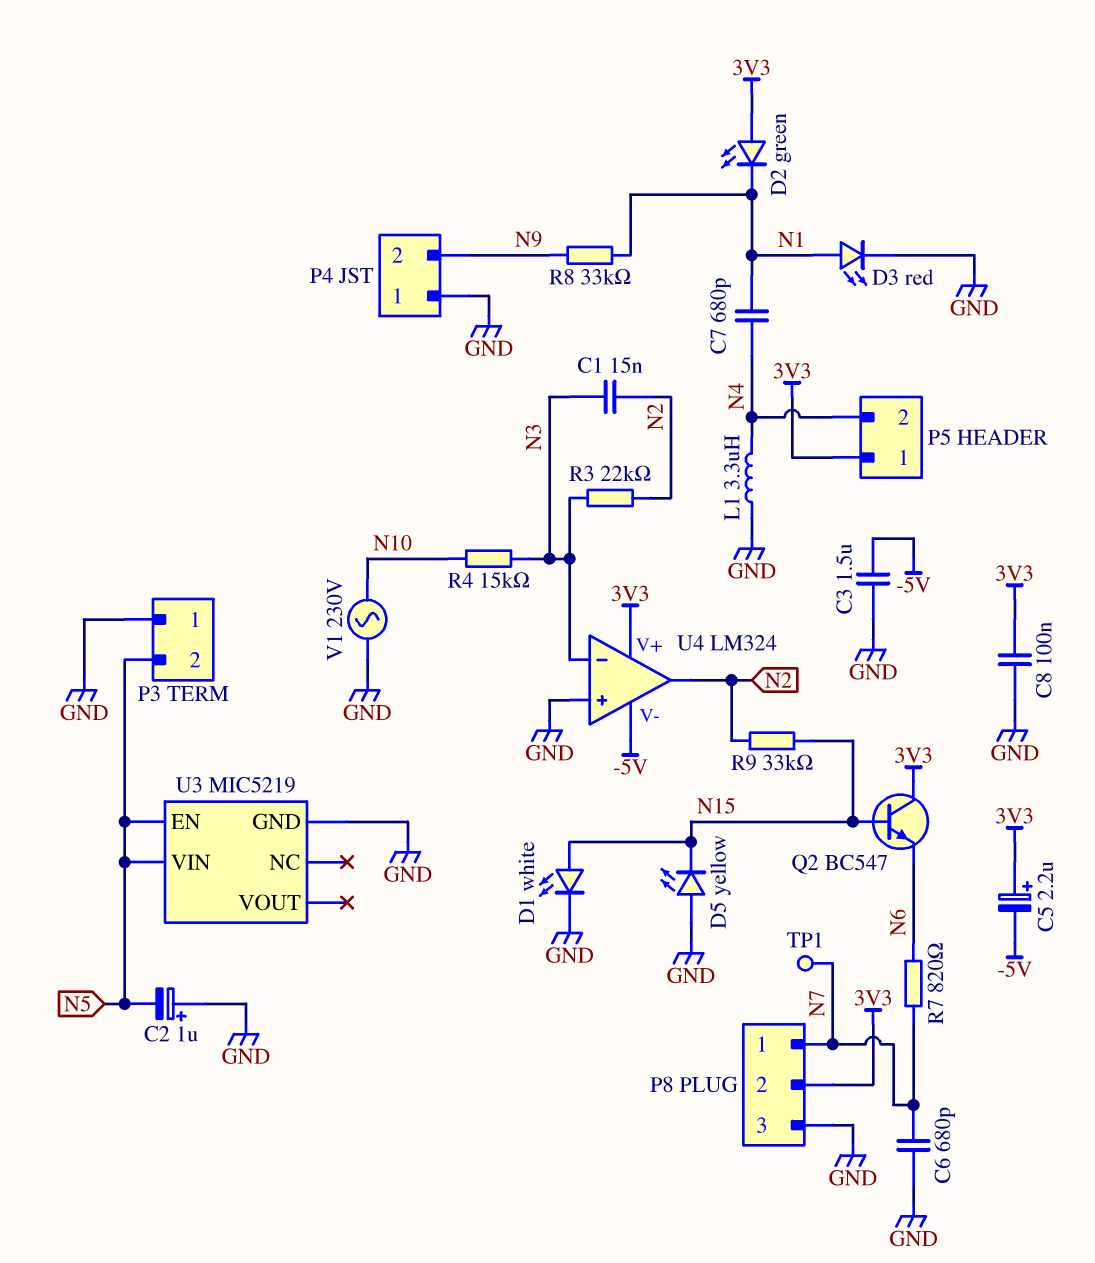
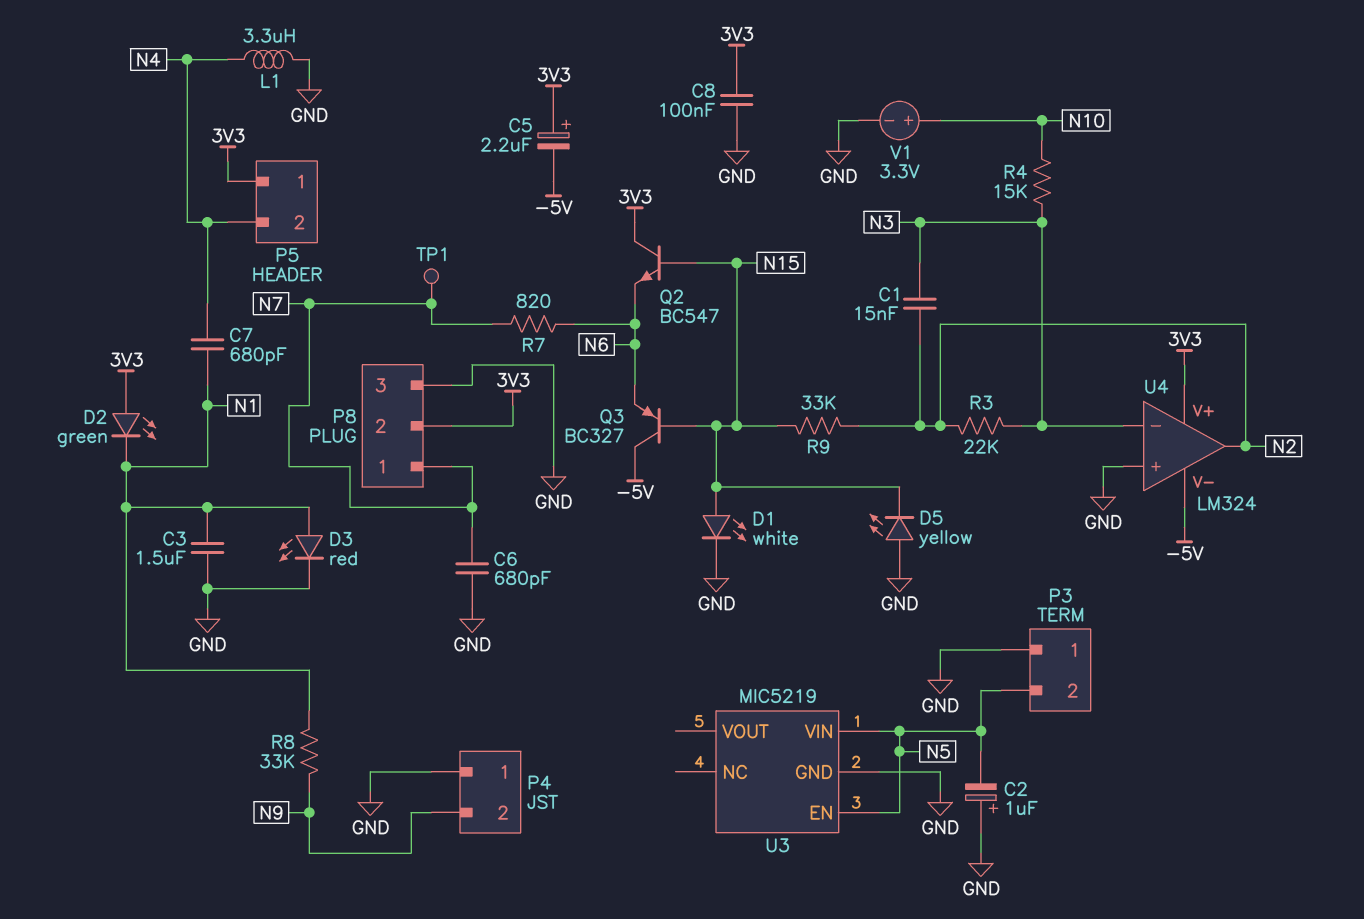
C3: 1.5uF (-5V, GND) -> 1.5uF (GND, N1)
Q3: none -> PNP BC327 (B N15, C -5V, E N6)
V1: AC 230V (GND, N10) -> 3.3V (plus N10, minus GND)

